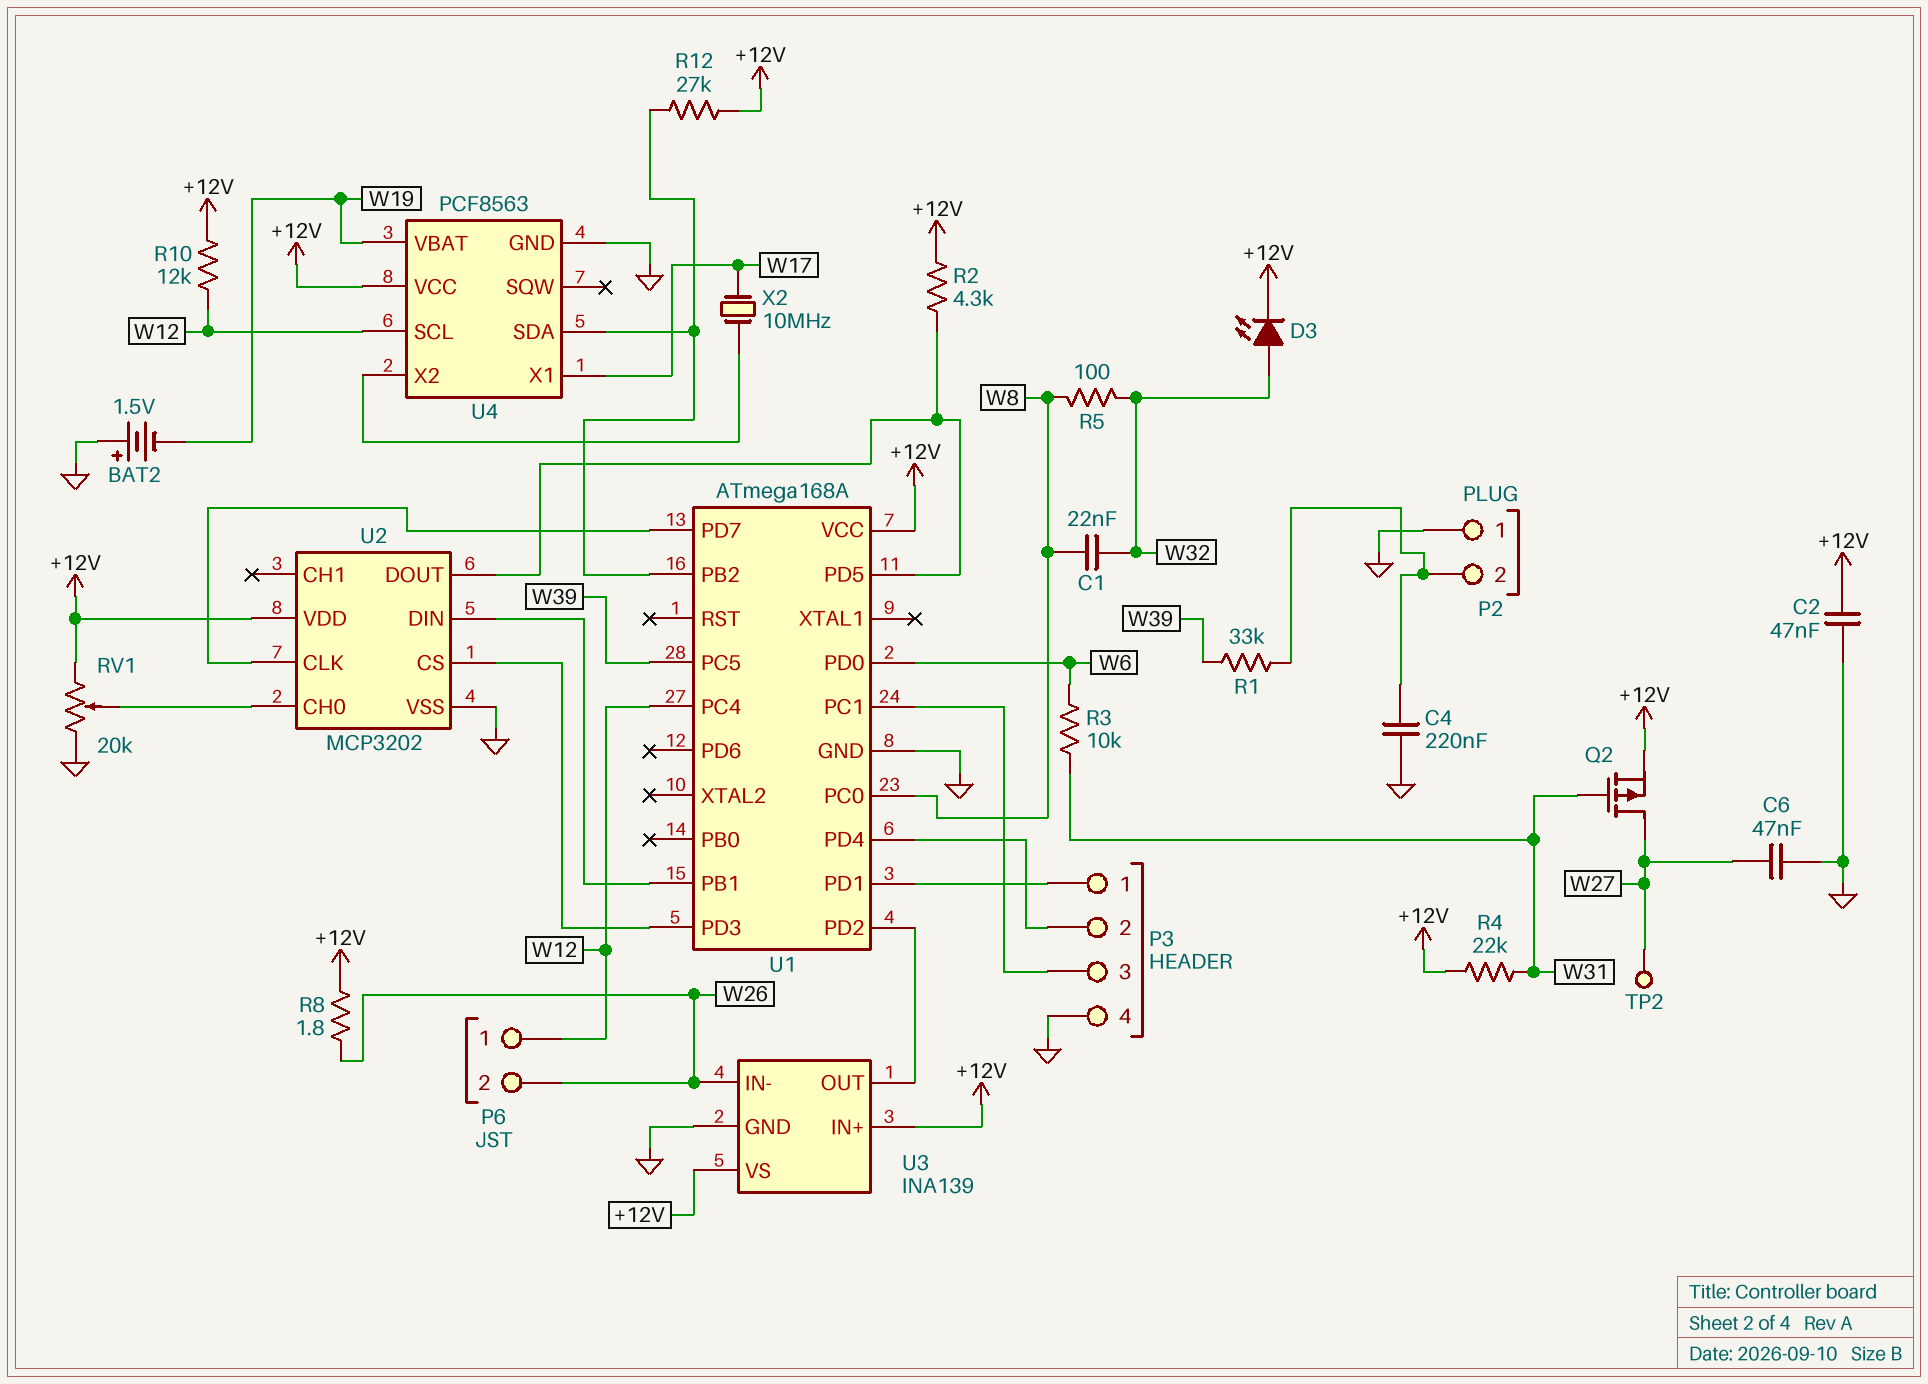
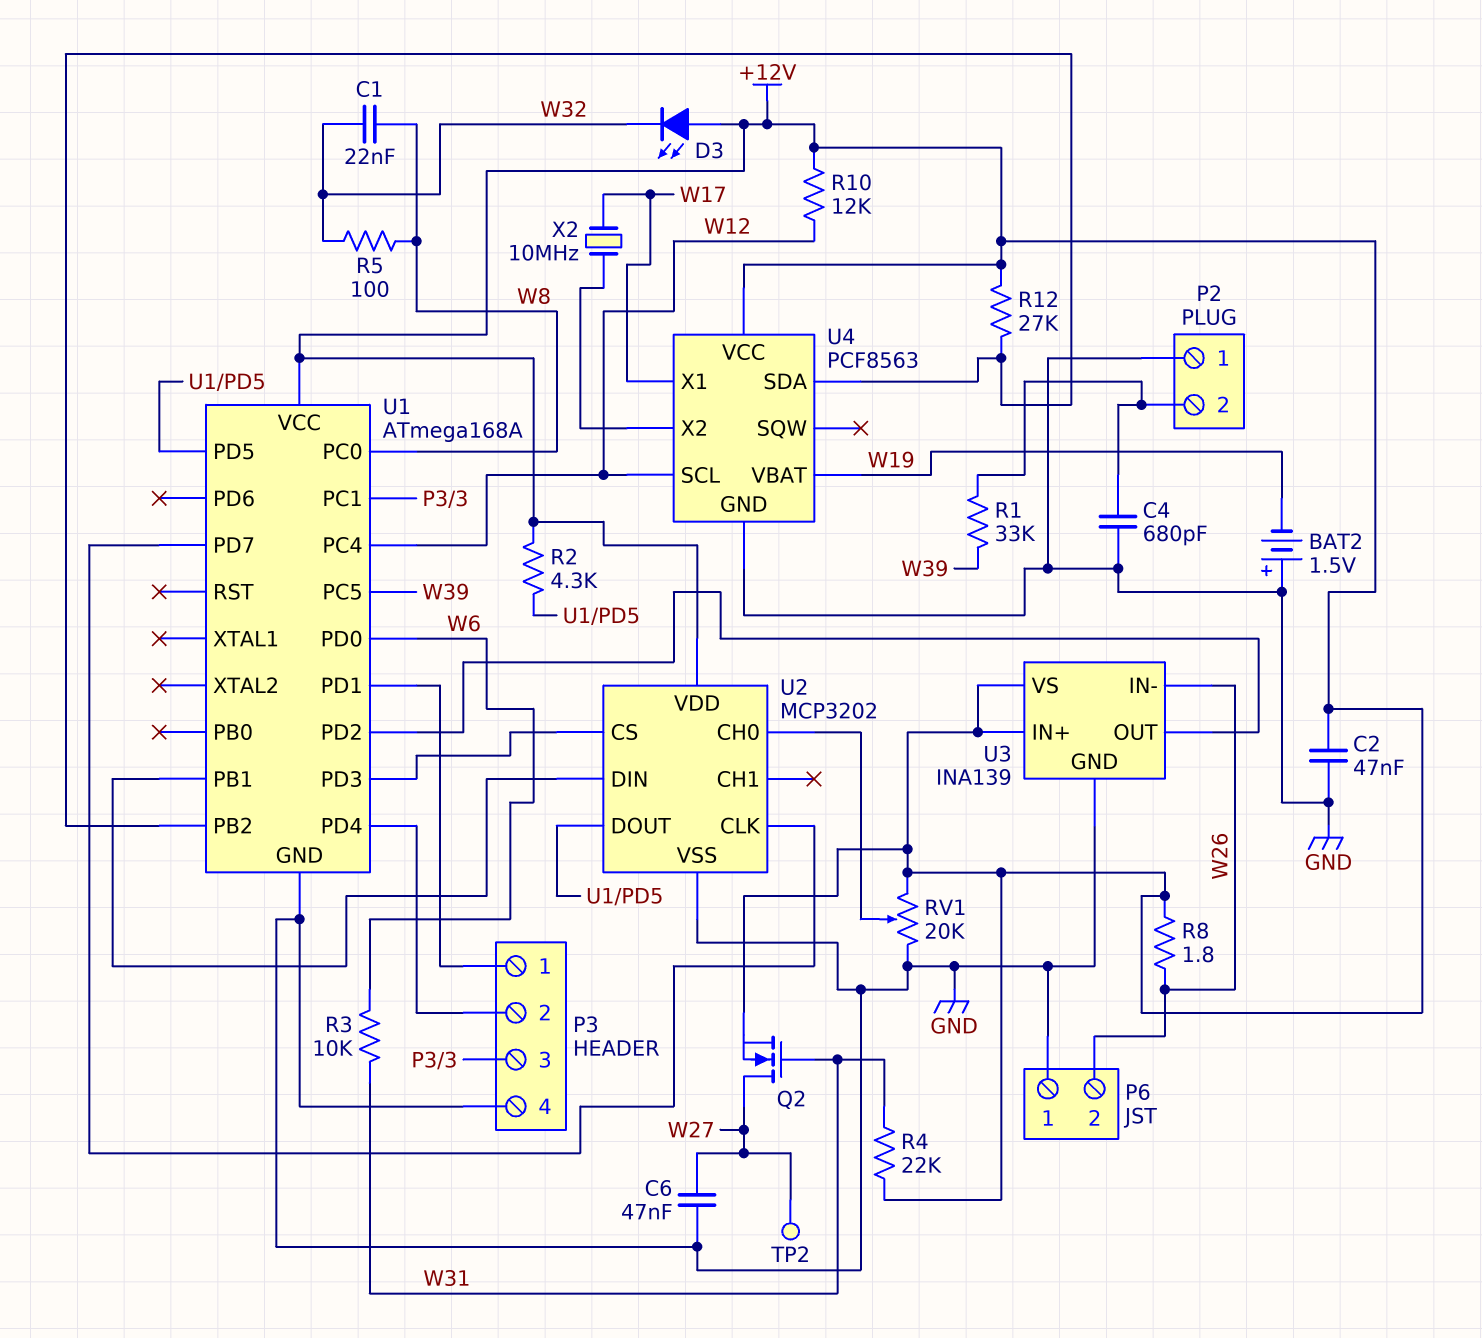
C4: 220nF (GND, P2/2) -> 680pF (GND, P2/2)
D3: LED (A W32, K +12V) -> LED (A +12V, K W32)
P6 pin 1: W12 -> GND
Q2: PMOS (G W31, D W27, S +12V) -> NMOS (G W31, D W27, S +12V)

